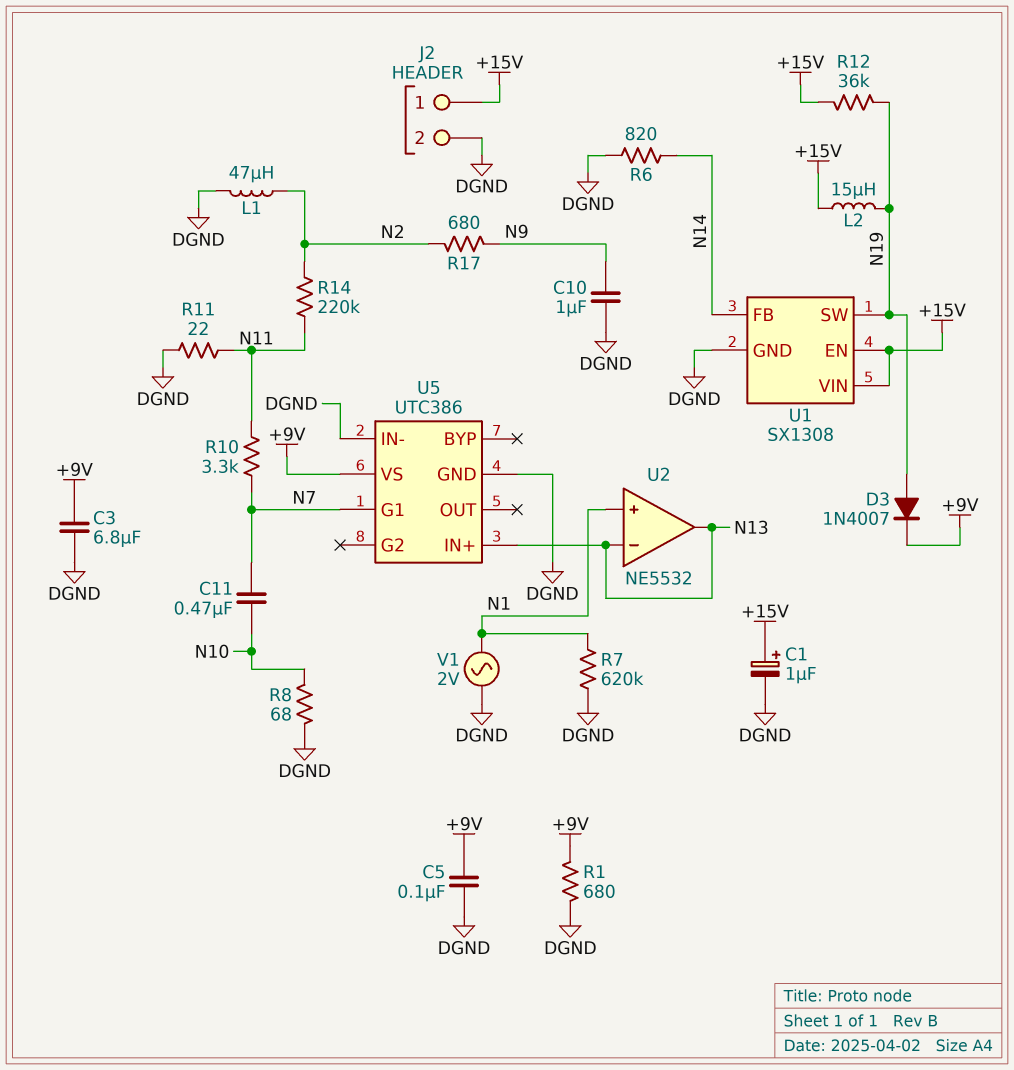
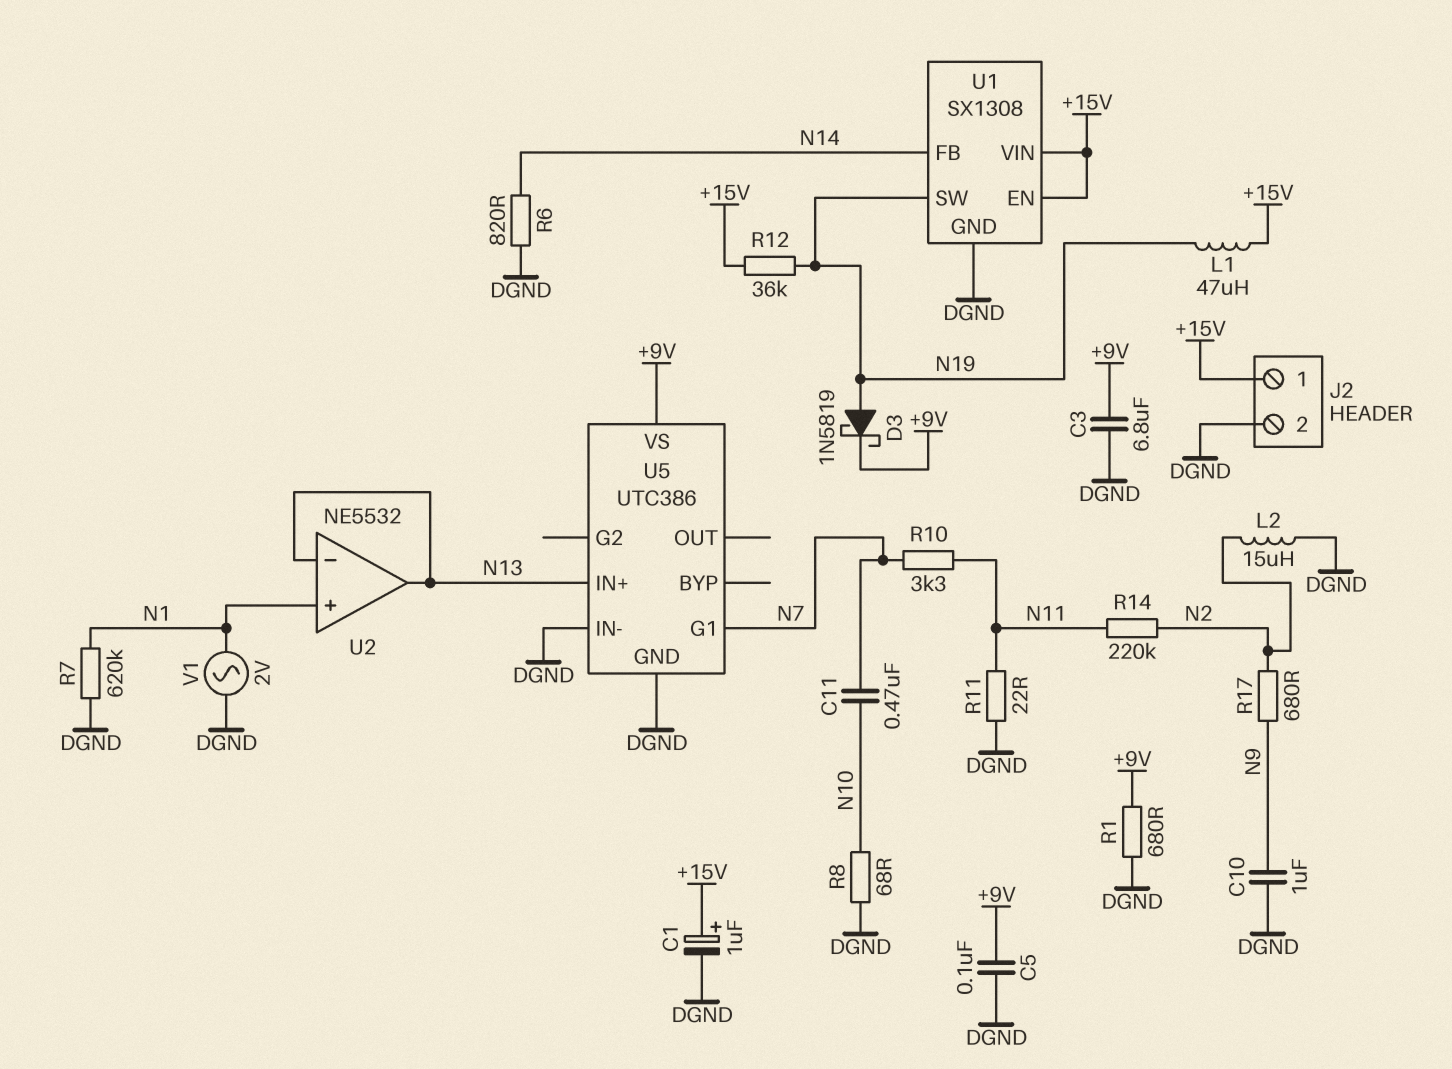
D3: diode 1N4007 (A N19, K +9V) -> schottky 1N5819 (A N19, K +9V)
L1: 47uH (DGND, N2) -> 47uH (+15V, N19)
L2: 15uH (+15V, N19) -> 15uH (DGND, N2)

